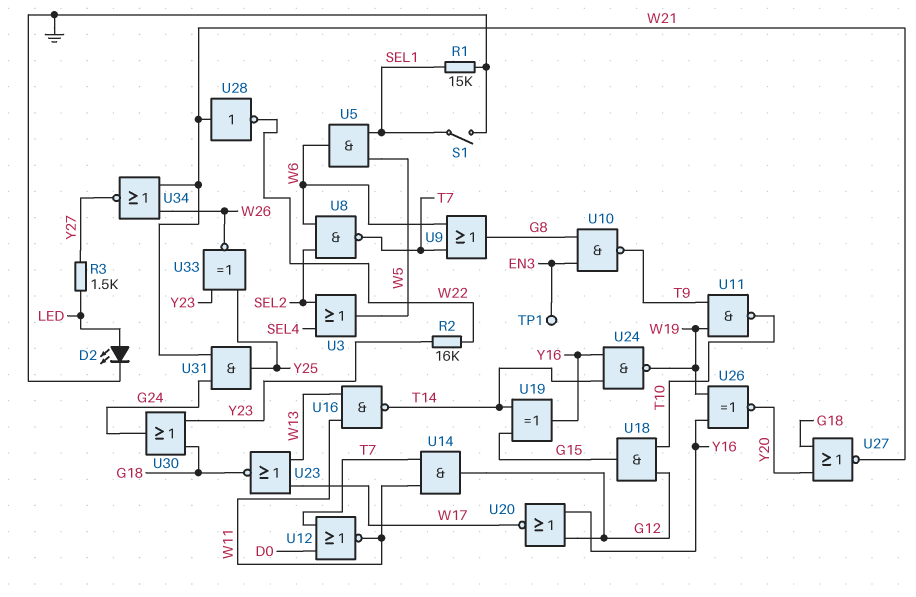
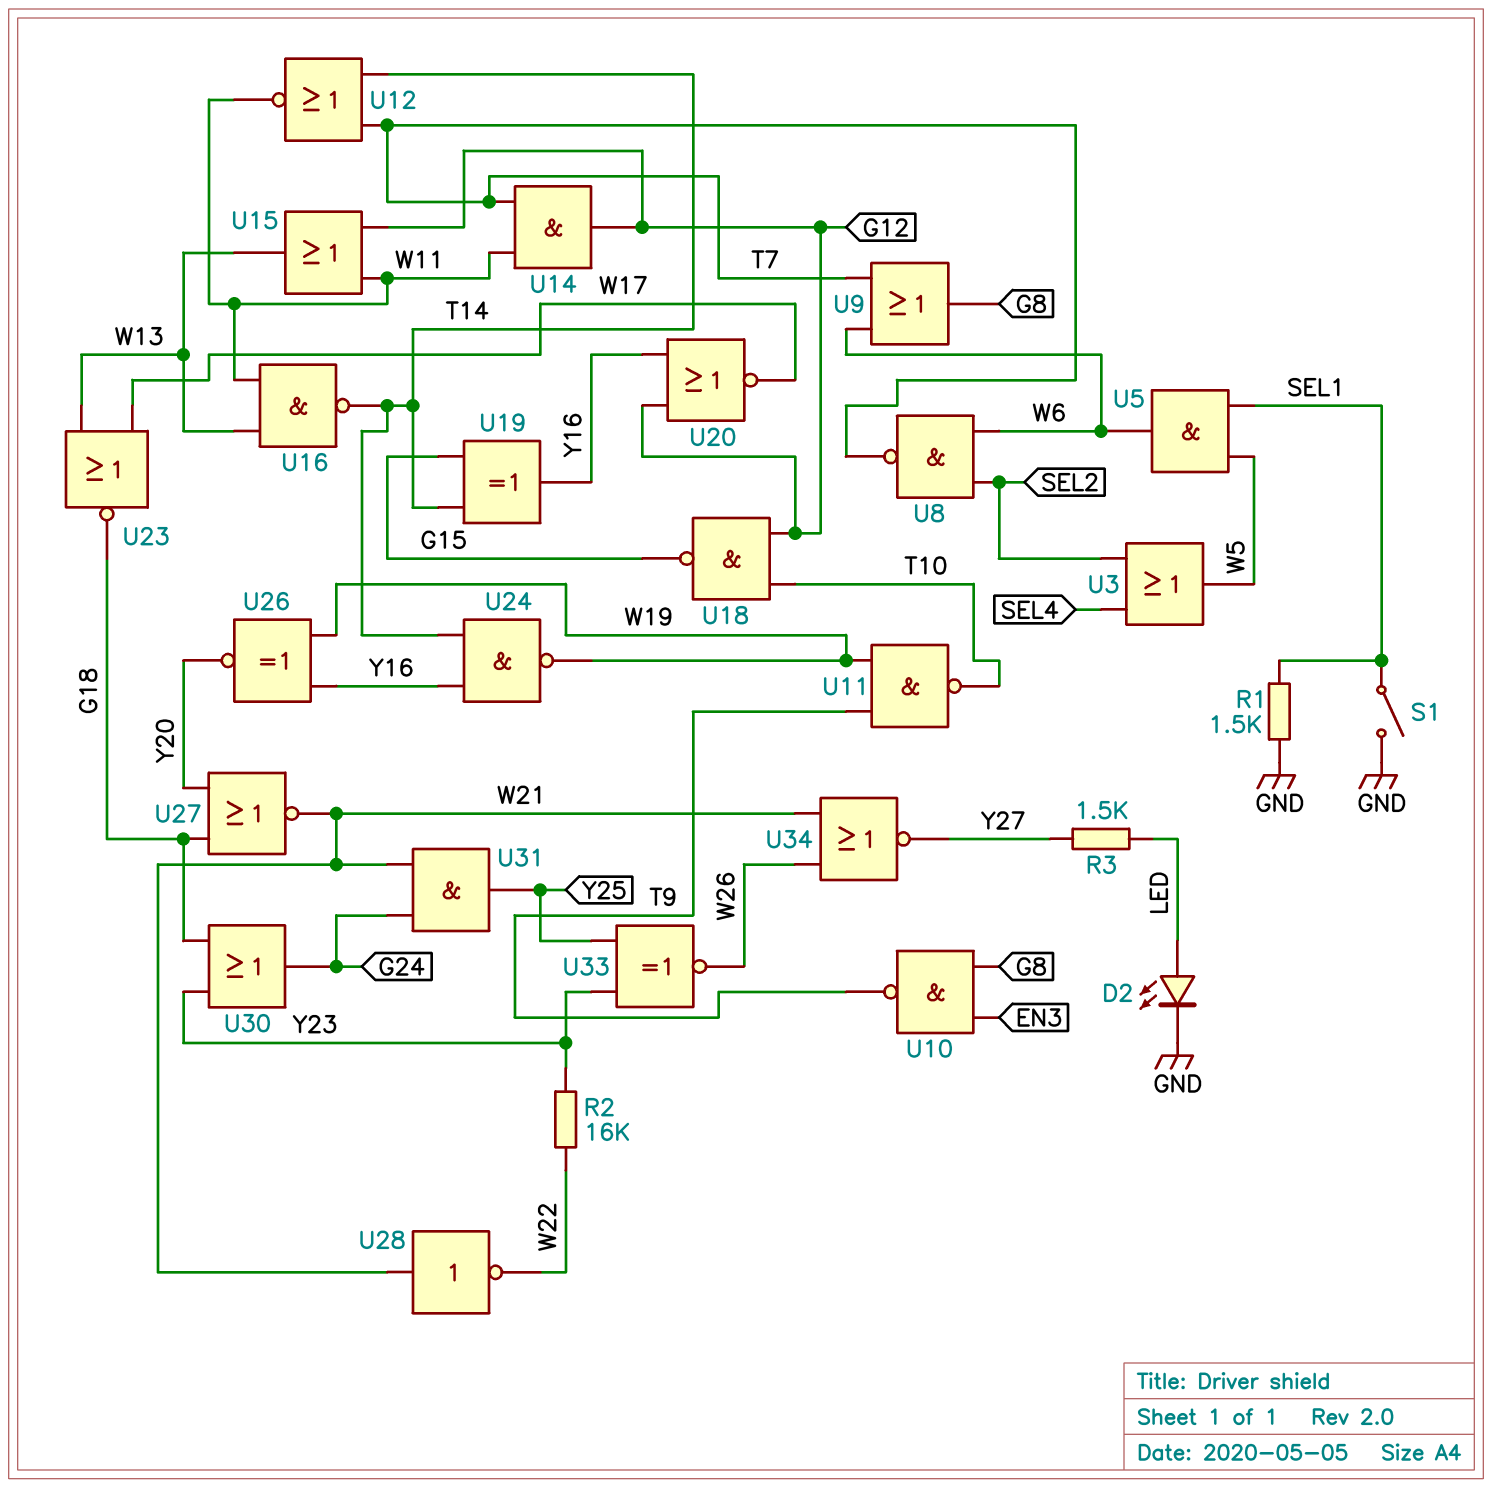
R1: 15k (GND, SEL1) -> 1.5k (GND, SEL1)
TP1: test point (EN3) -> none
U12: NOR (in D0, in T7, out W11) -> NOR (in T7, in T14, out W11)
U15: none -> OR (in G12, in W11, out W13)
U18: AND (in G12, in T10, out G15) -> NAND (in G12, in T10, out G15)

